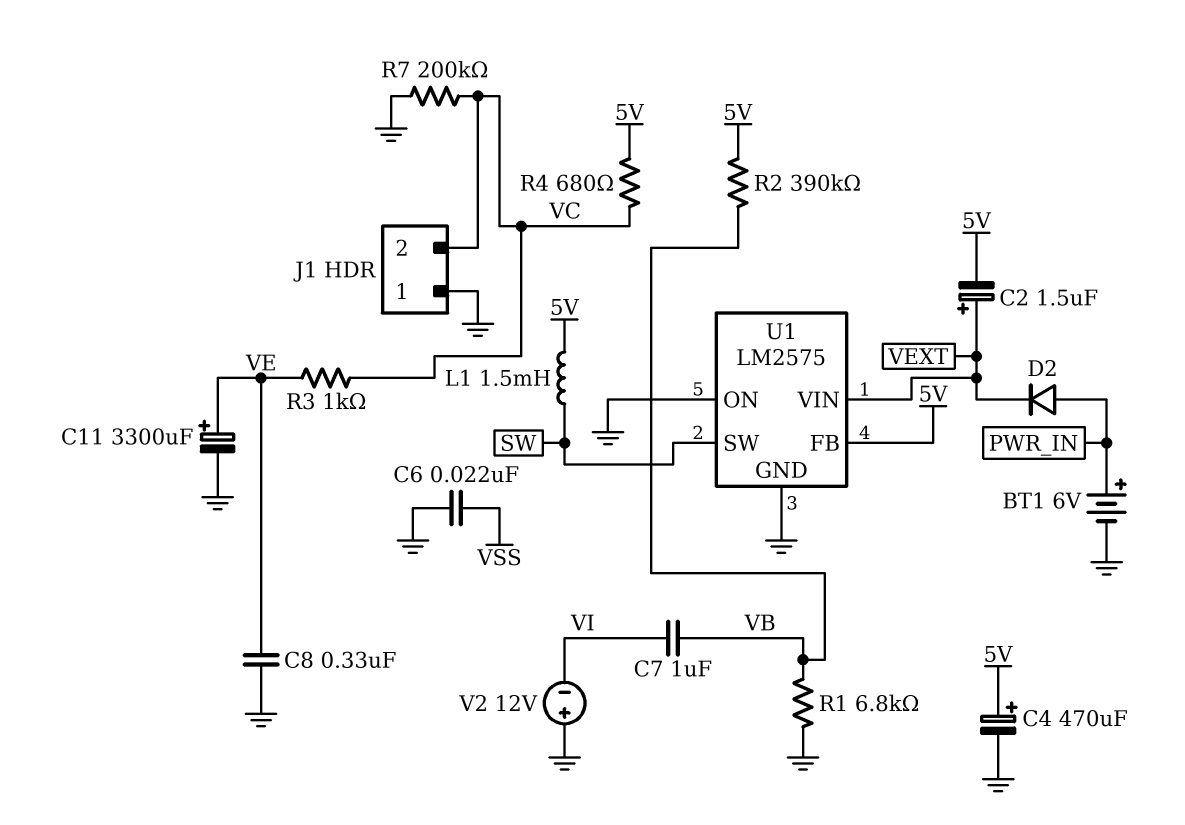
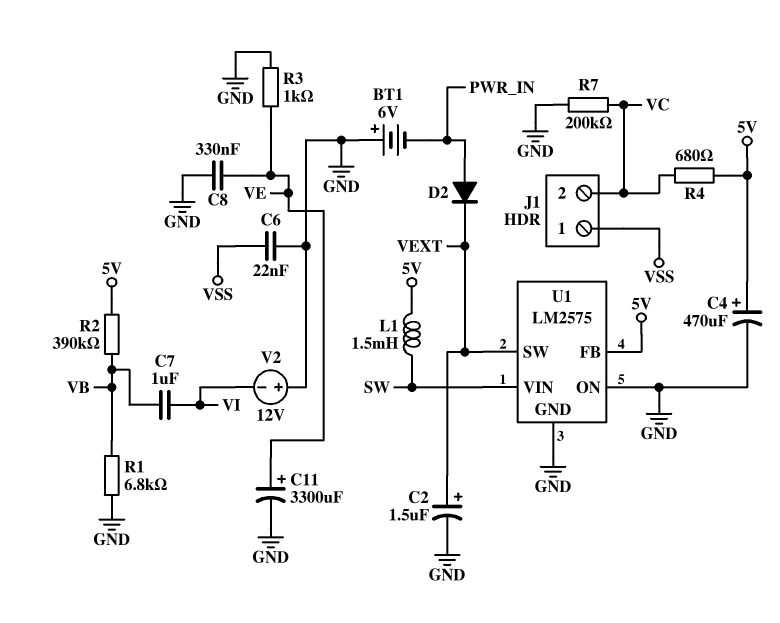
BT1: 6V (plus PWR_IN, minus GND) -> 6V (plus GND, minus PWR_IN)
C2: 1.5uF (plus VEXT, minus 5V) -> 1.5uF (plus VEXT, minus GND)
J1 pin 1: GND -> VSS
R3: 1k (VC, VE) -> 1k (GND, VE)
U1 pin SW: SW -> VEXT
U1 pin VIN: VEXT -> SW

